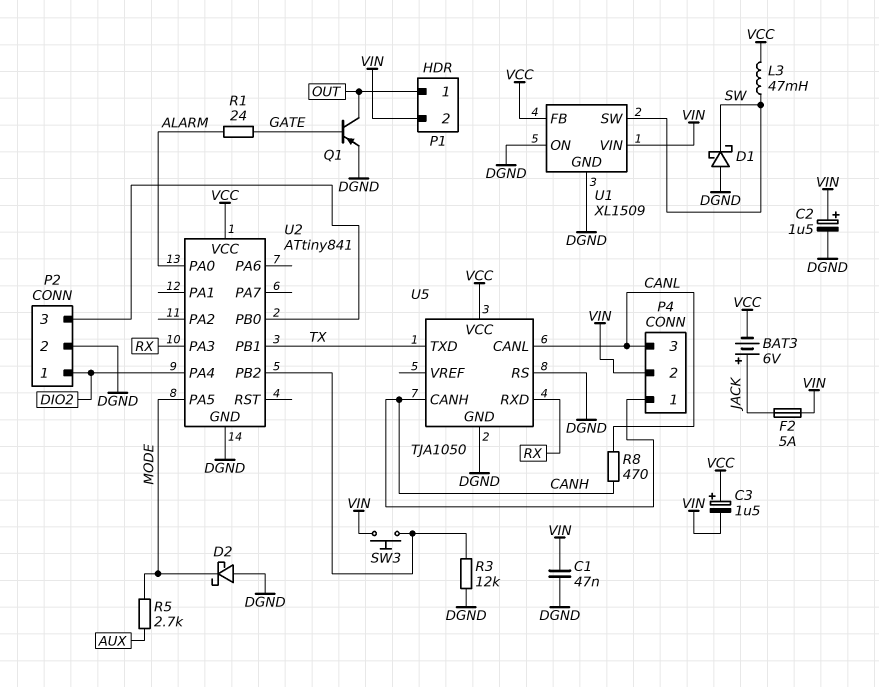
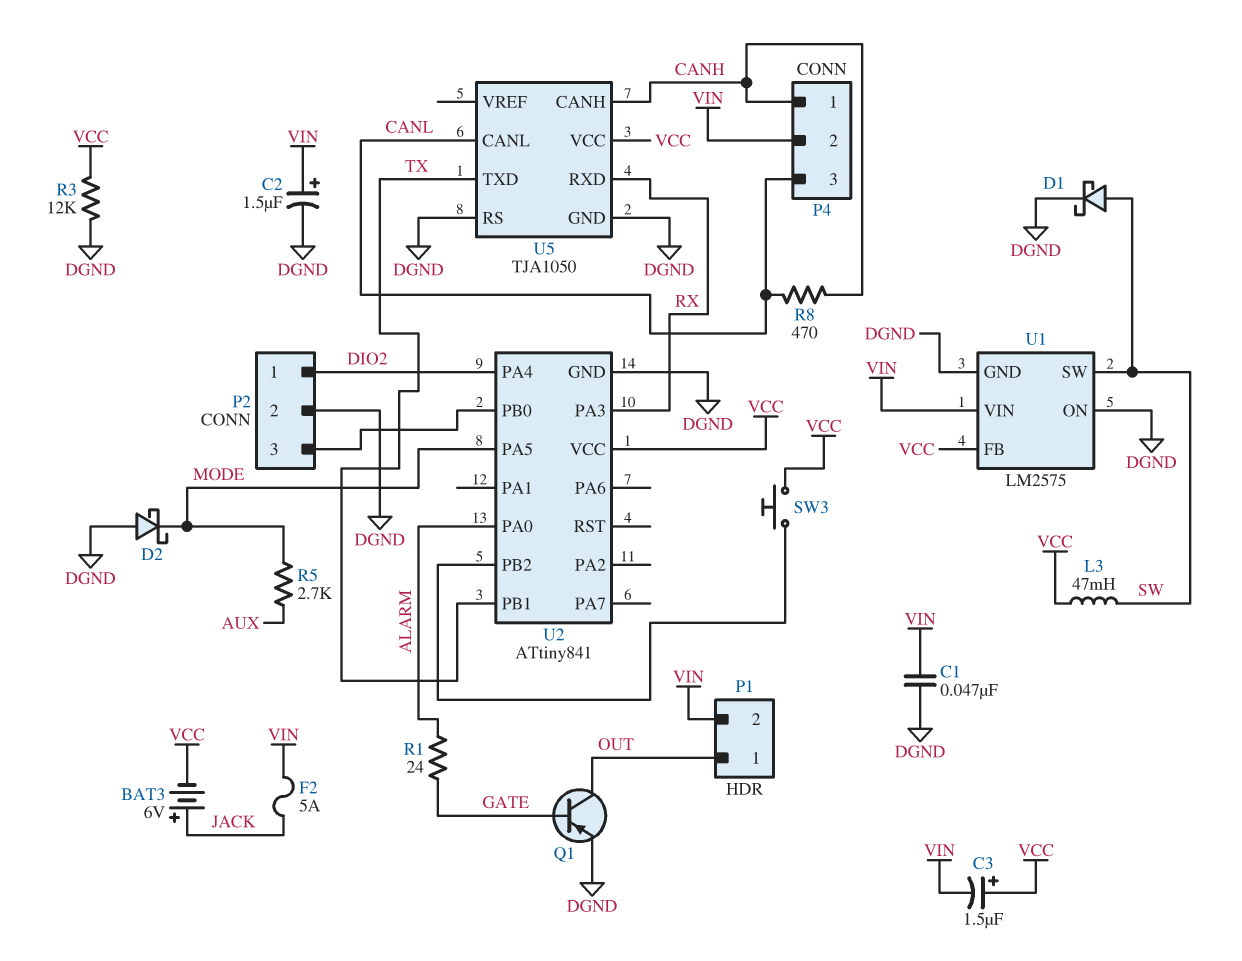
D1: schottky (A DGND, K SW) -> schottky (A SW, K DGND)
R3: 12k (DGND, U2/PB2) -> 12k (DGND, VCC)
SW3: button (U2/PB2, VIN) -> button (U2/PB2, VCC)
U1: XL1509 -> LM2575

